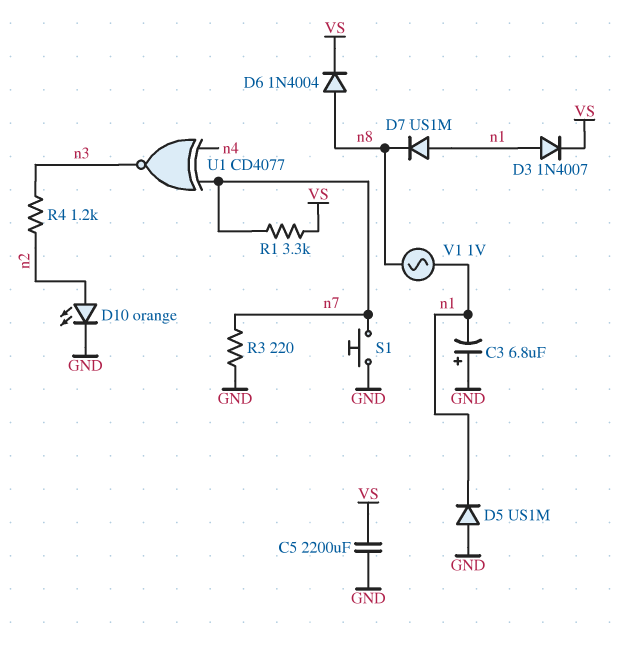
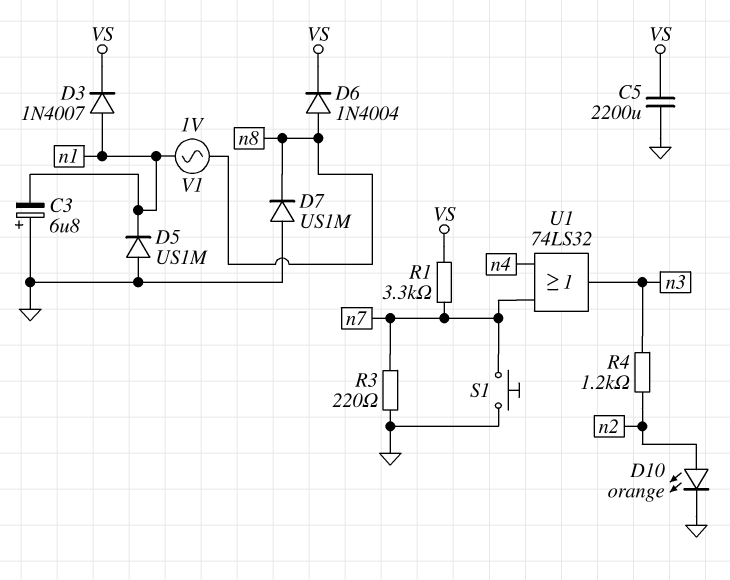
D7: diode US1M (A n1, K n8) -> diode US1M (A GND, K n8)
U1: XNOR CD4077 (in n4, in n7, out n3) -> OR 74LS32 (in n4, in n7, out n3)

